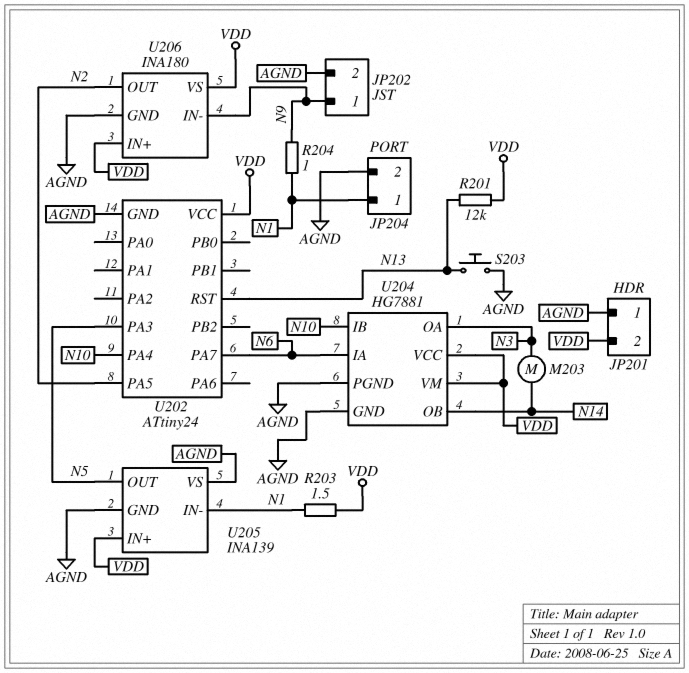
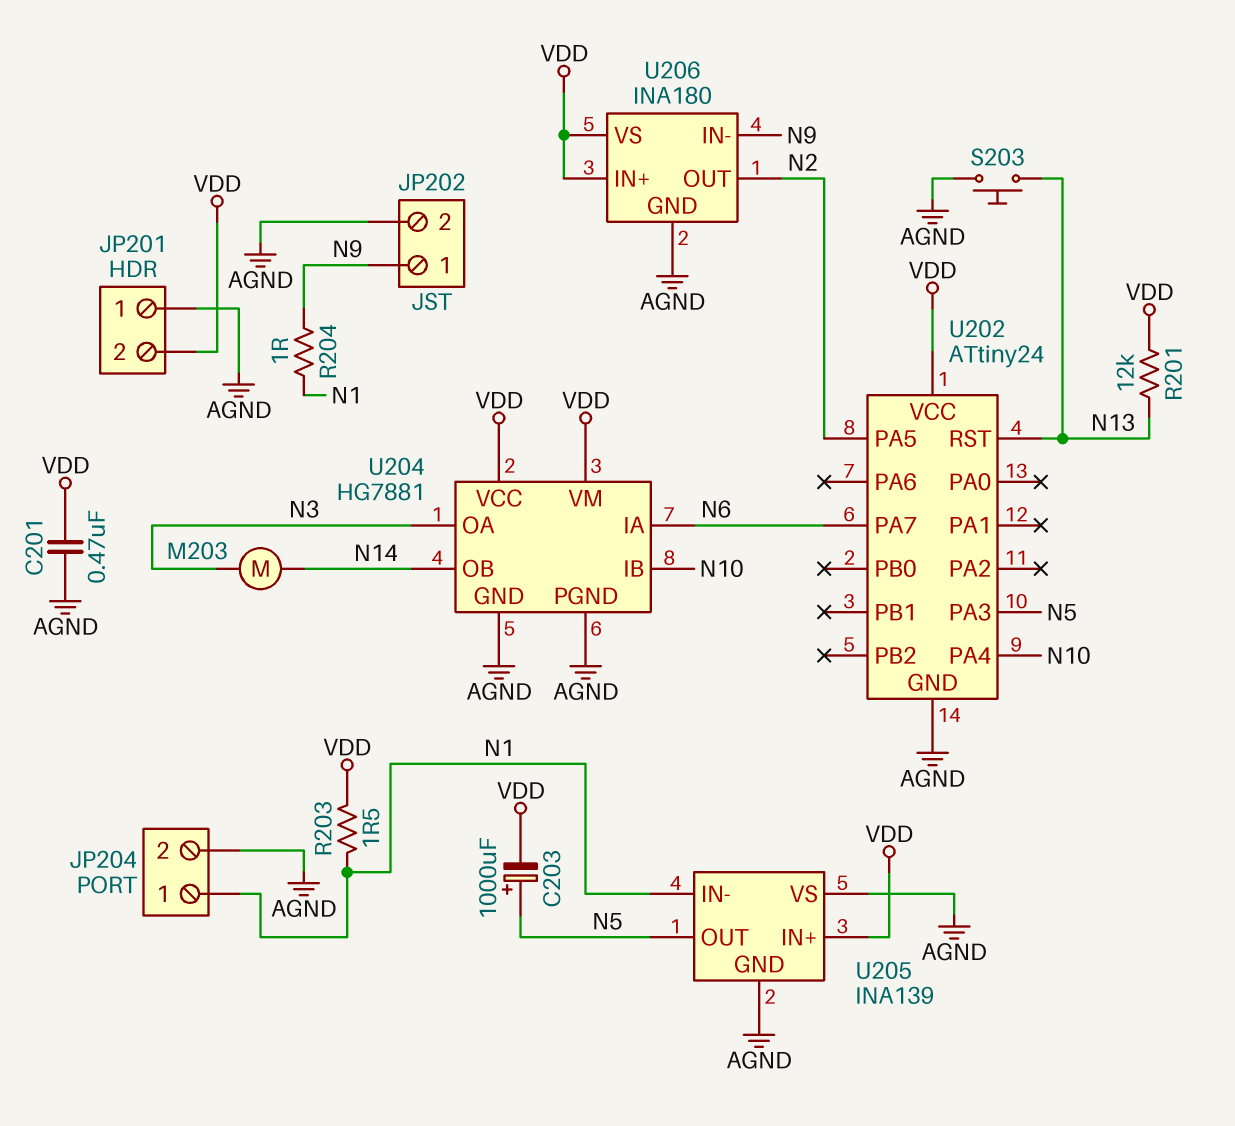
C201: none -> 470nF (AGND, VDD)
C203: none -> 1000uF (plus N5, minus VDD)

